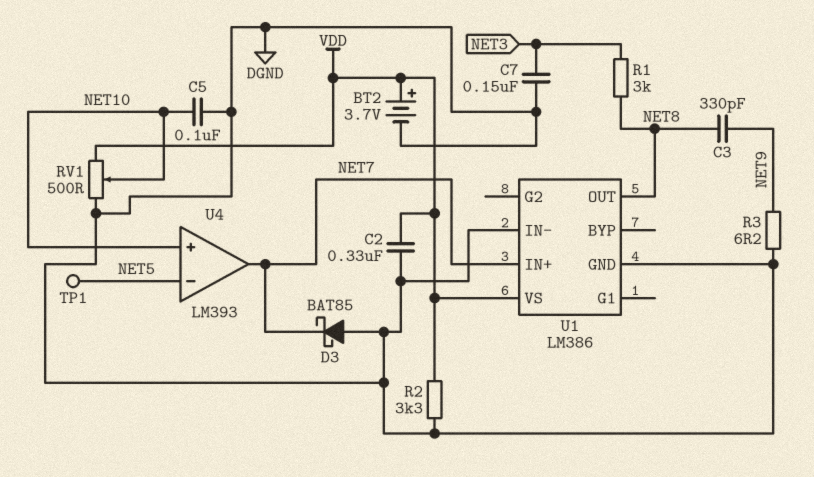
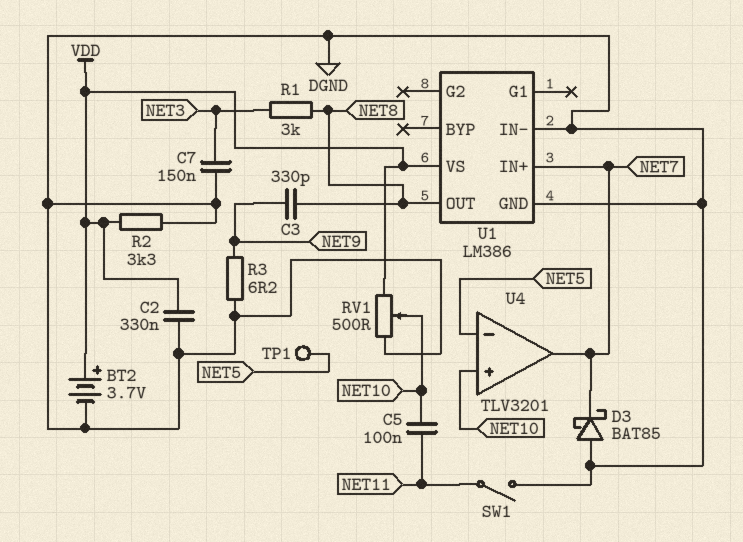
C5: 100nF (DGND, NET10) -> 100nF (NET10, NET11)
SW1: none -> switch (DGND, NET11)
U4: LM393 -> TLV3201

